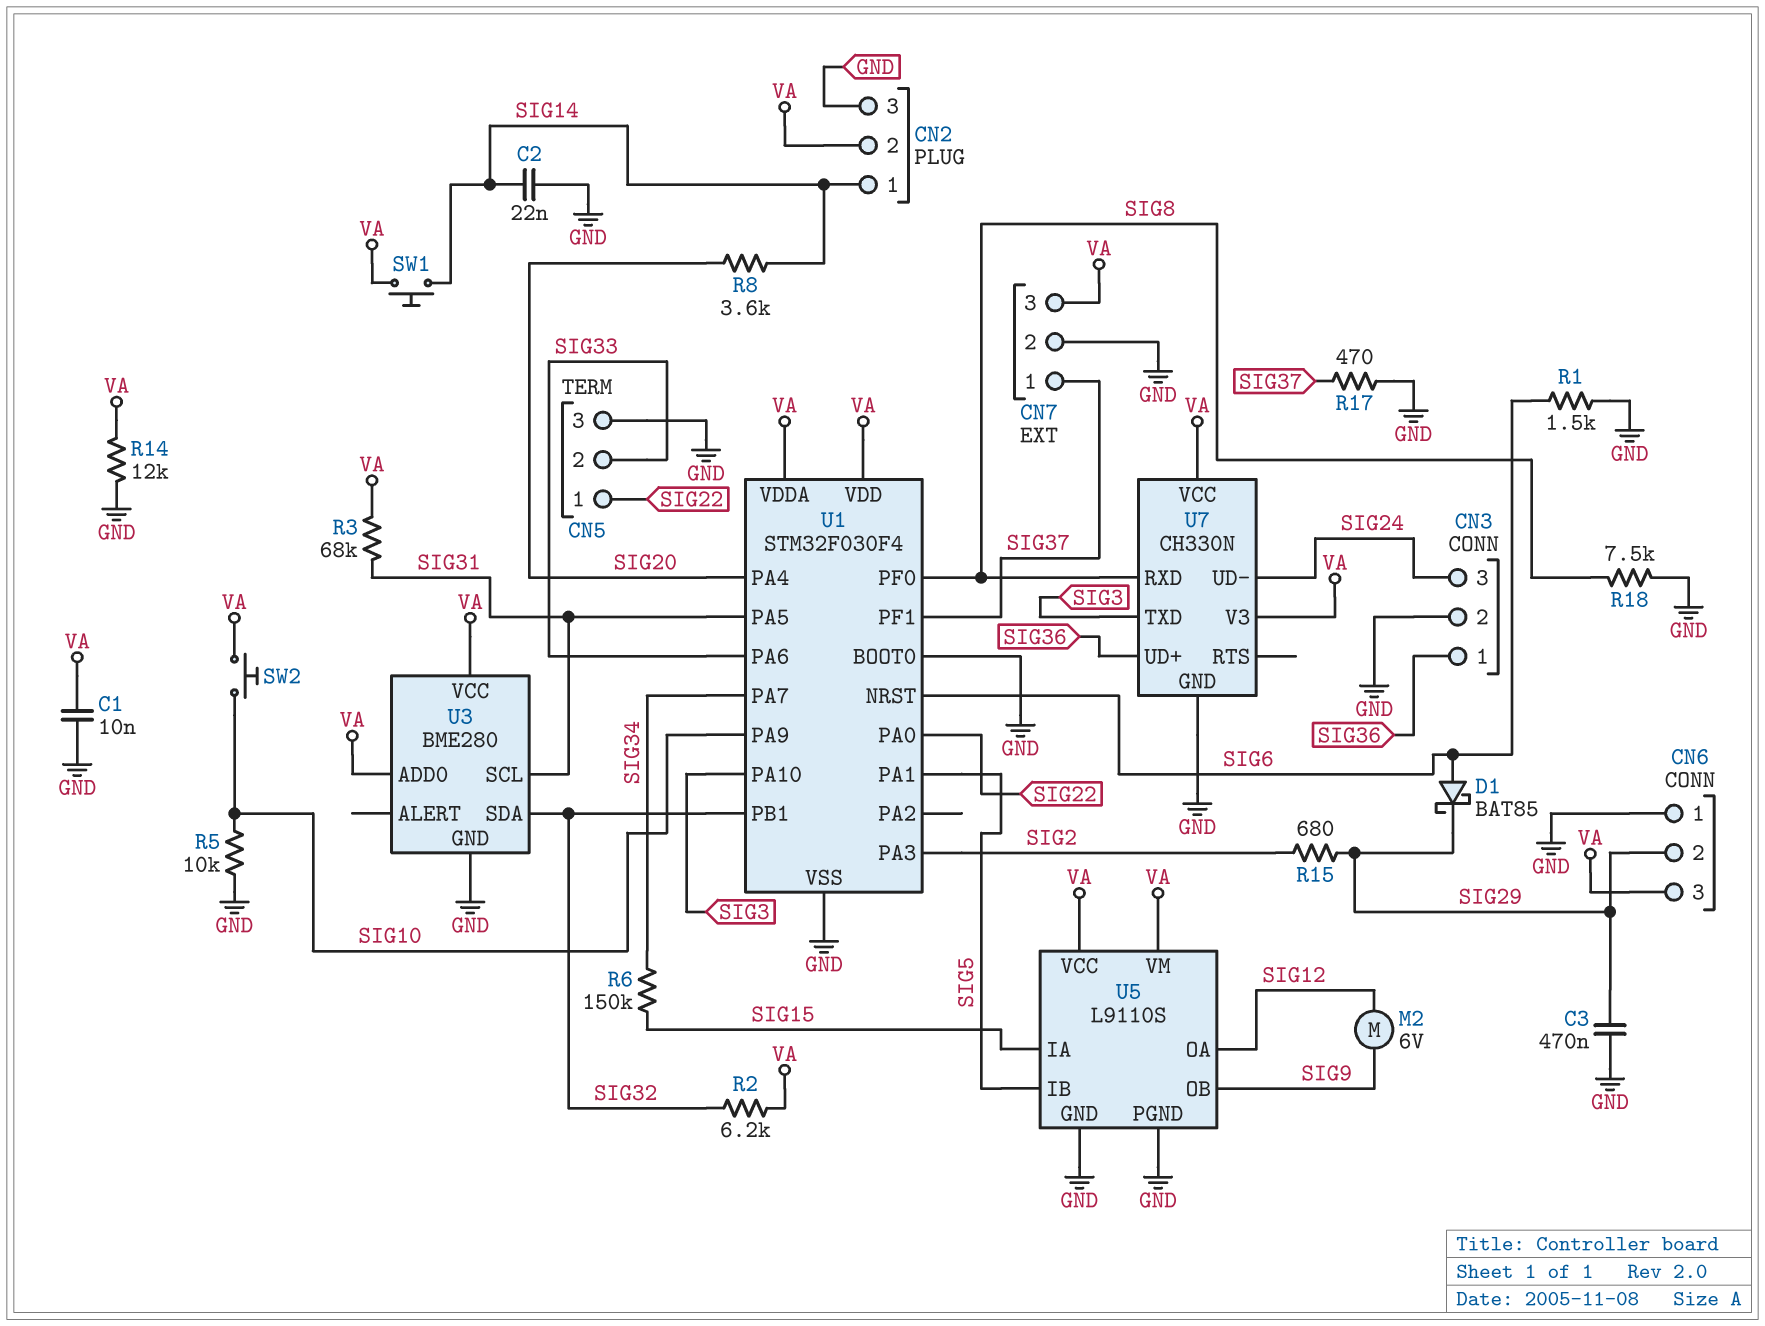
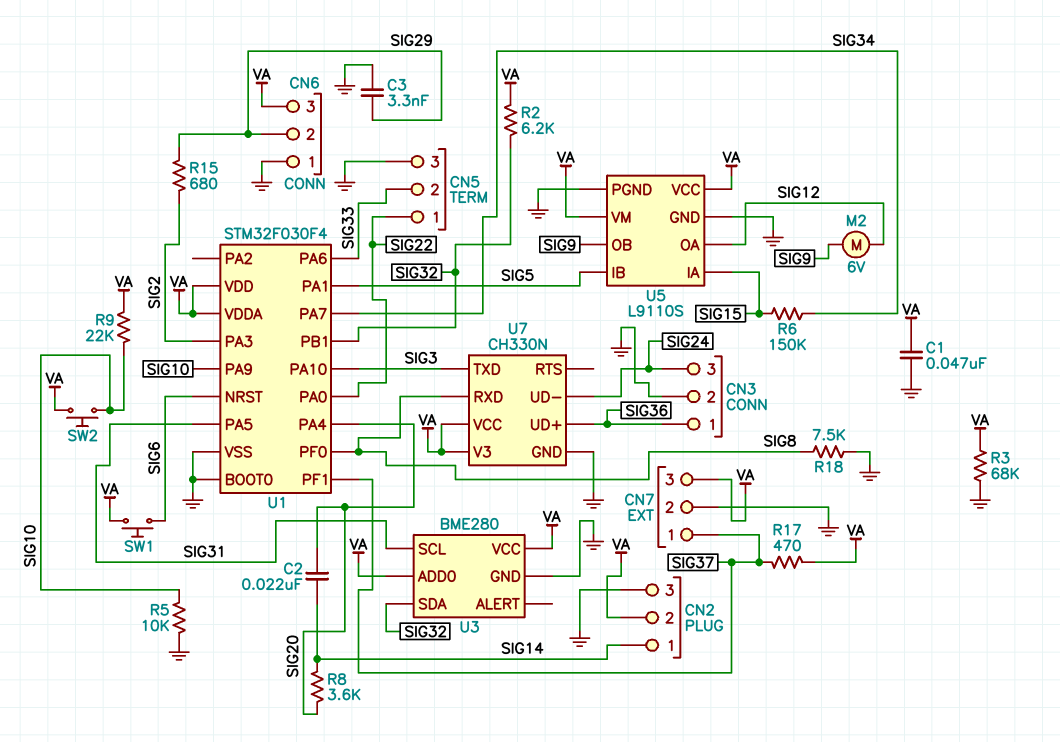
C1: 10nF (GND, VA) -> 47nF (GND, VA)
C2: 22nF (GND, SIG14) -> 22nF (SIG14, SIG20)
C3: 470nF (GND, SIG29) -> 3.3nF (GND, SIG29)
D1: schottky BAT85 (A SIG6, K SIG29) -> none
R1: 1.5k (GND, SIG6) -> none
R3: 68k (SIG31, VA) -> 68k (GND, VA)
R9: none -> 22k (SIG10, VA)
R14: 12k (GND, VA) -> none
R17: 470 (GND, SIG37) -> 470 (SIG37, VA)
SW1: button (SIG14, VA) -> button (SIG6, VA)

